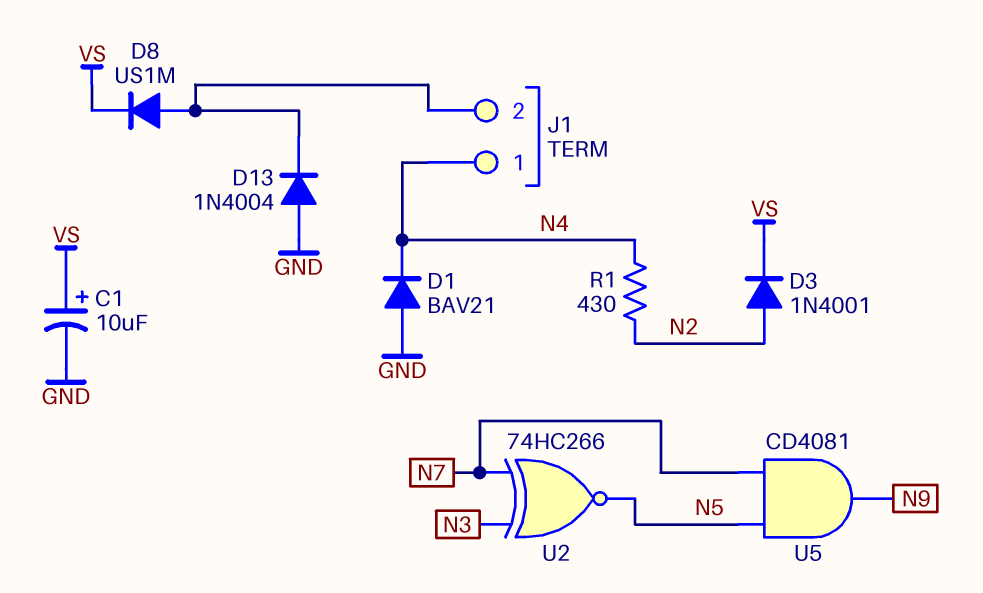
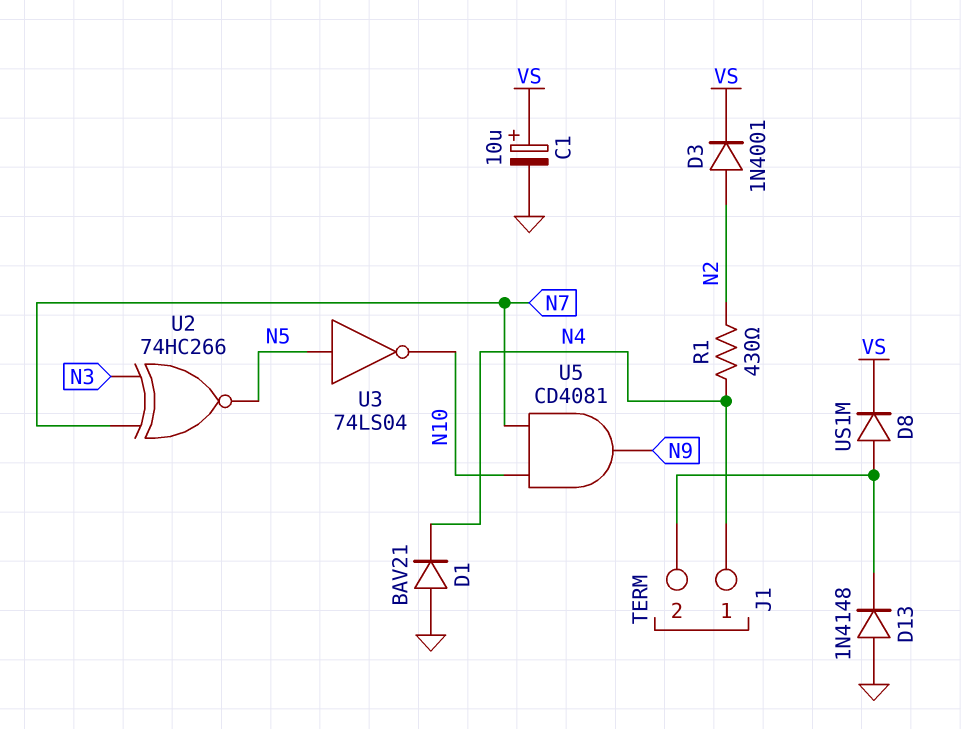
D13: diode 1N4004 (A GND, K J1/2) -> diode 1N4148 (A GND, K J1/2)
U3: none -> NOT 74LS04 (in N5, out N10)
U5: AND CD4081 (in N5, in N7, out N9) -> AND CD4081 (in N7, in N10, out N9)

